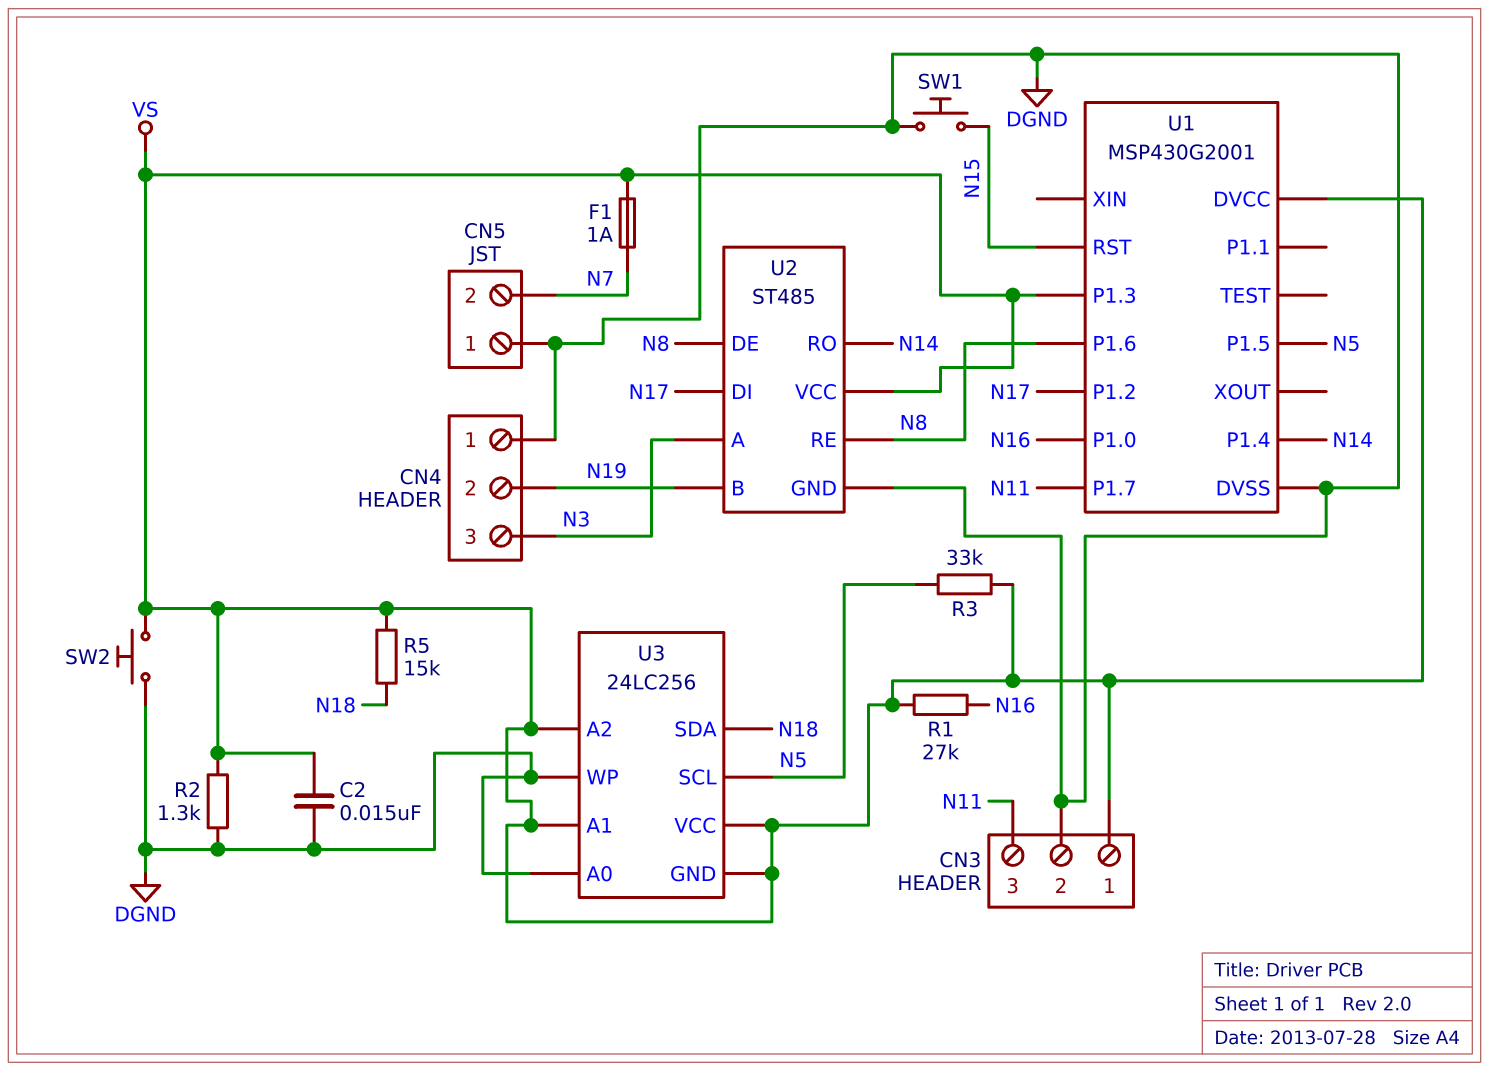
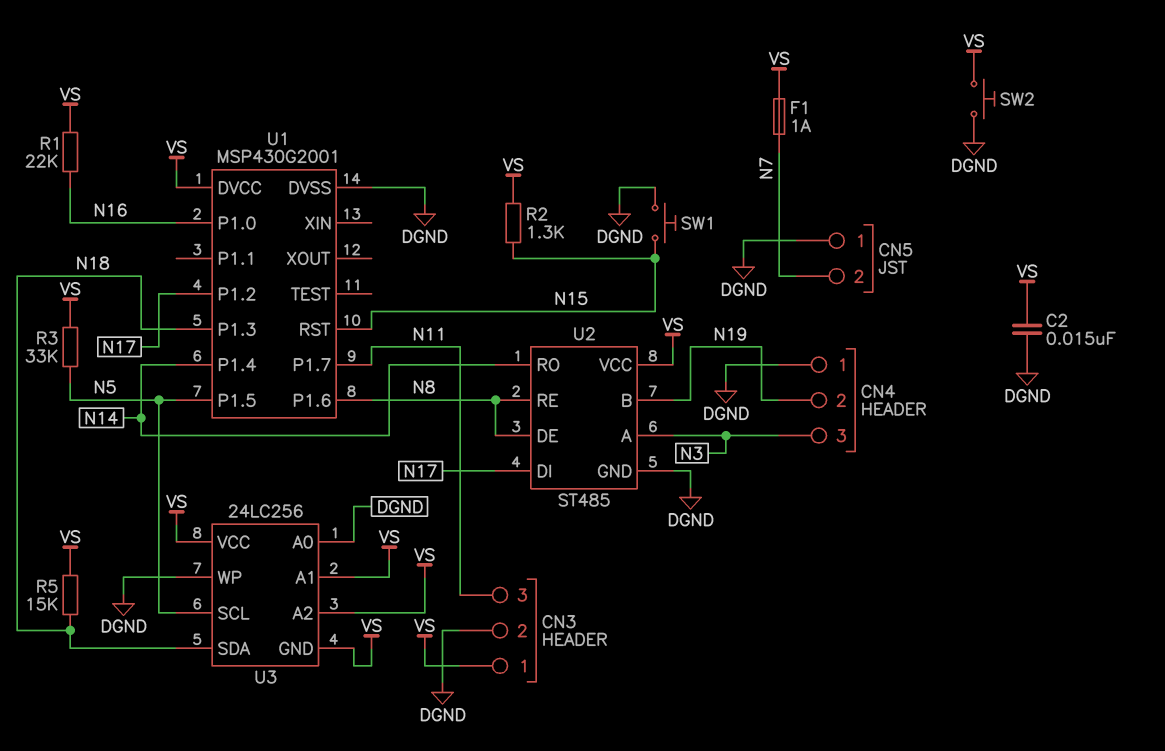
R1: 27k (N16, VS) -> 22k (N16, VS)
R2: 1.3k (DGND, VS) -> 1.3k (N15, VS)
U1 pin P1.3: VS -> N18

